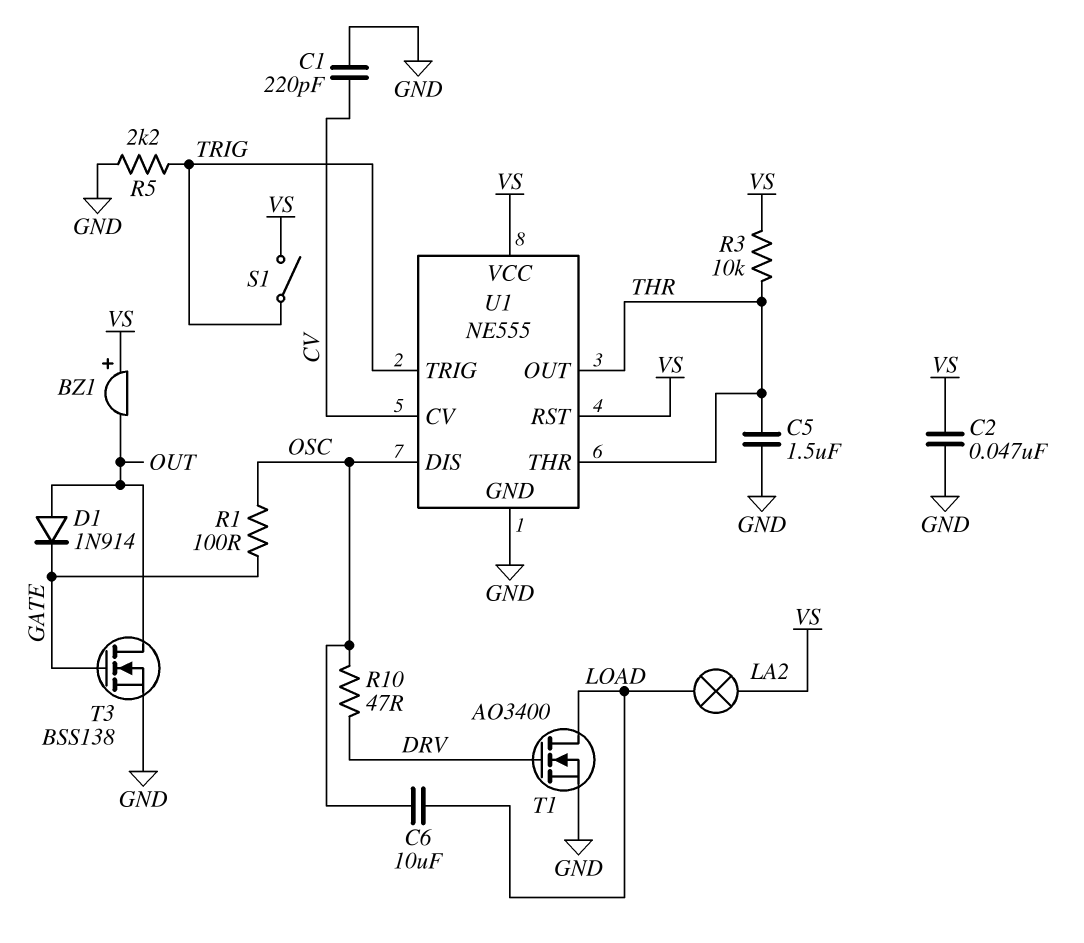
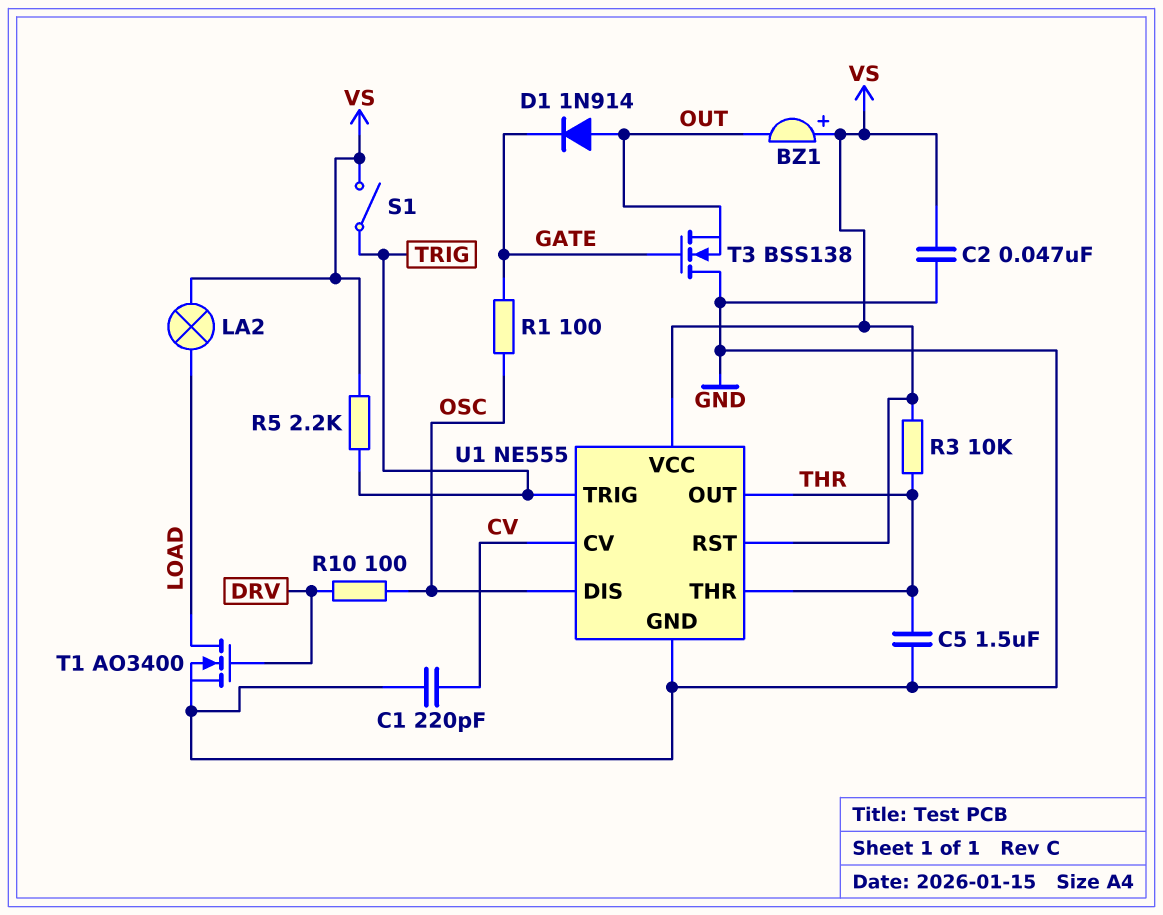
C6: 10uF (LOAD, OSC) -> none
R5: 2.2k (GND, TRIG) -> 2.2k (TRIG, VS)
R10: 47 (DRV, OSC) -> 100 (DRV, OSC)
T3: NMOS BSS138 (G GATE, D OUT, S GND) -> NMOS BSS138 (G GATE, D GND, S OUT)

